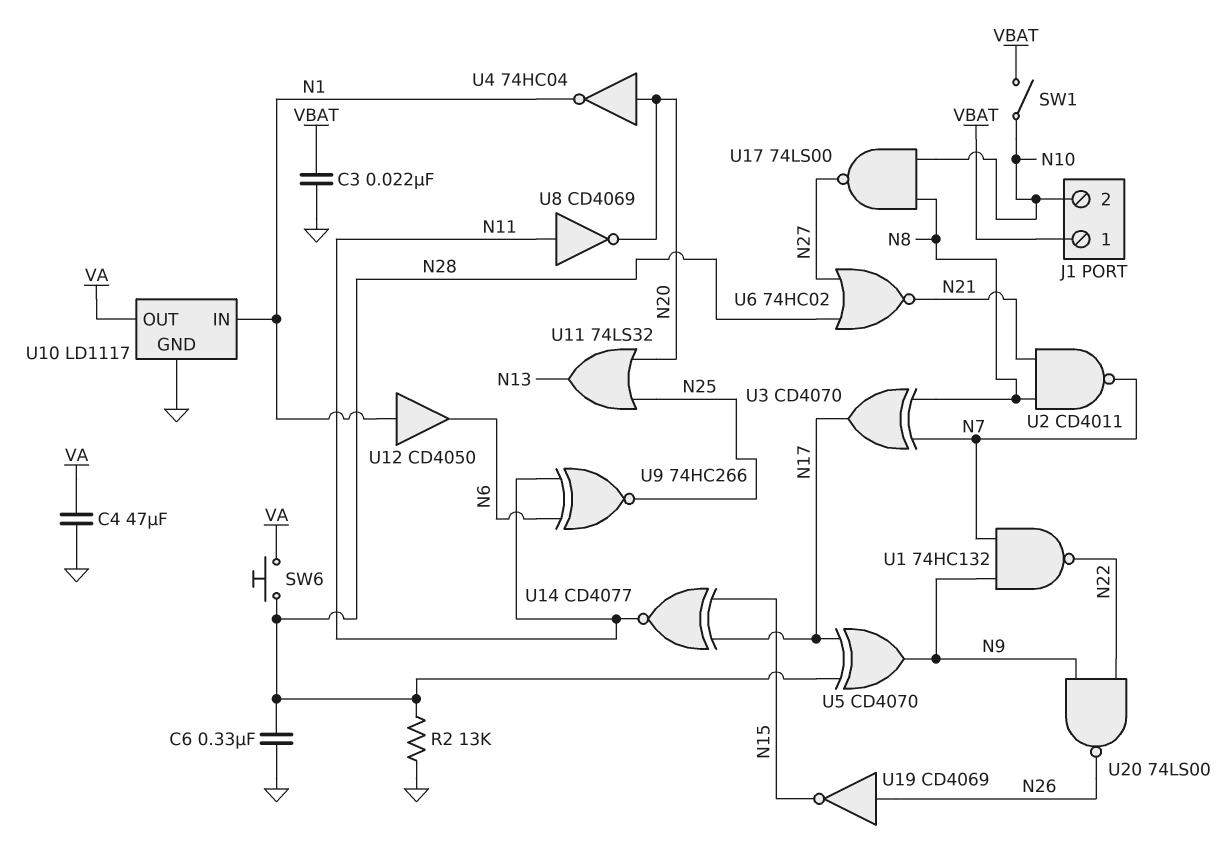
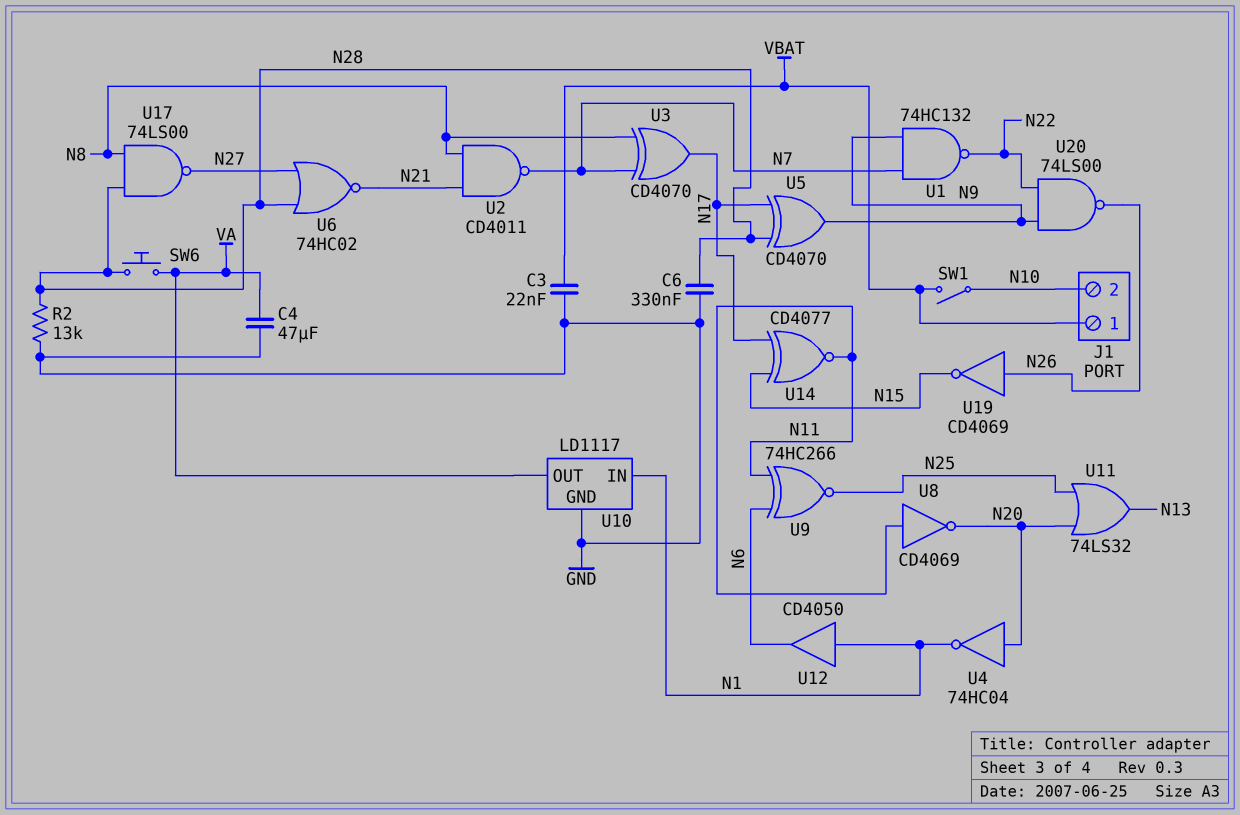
U17: NAND 74LS00 (in N8, in N10, out N27) -> NAND 74LS00 (in N8, in N28, out N27)

